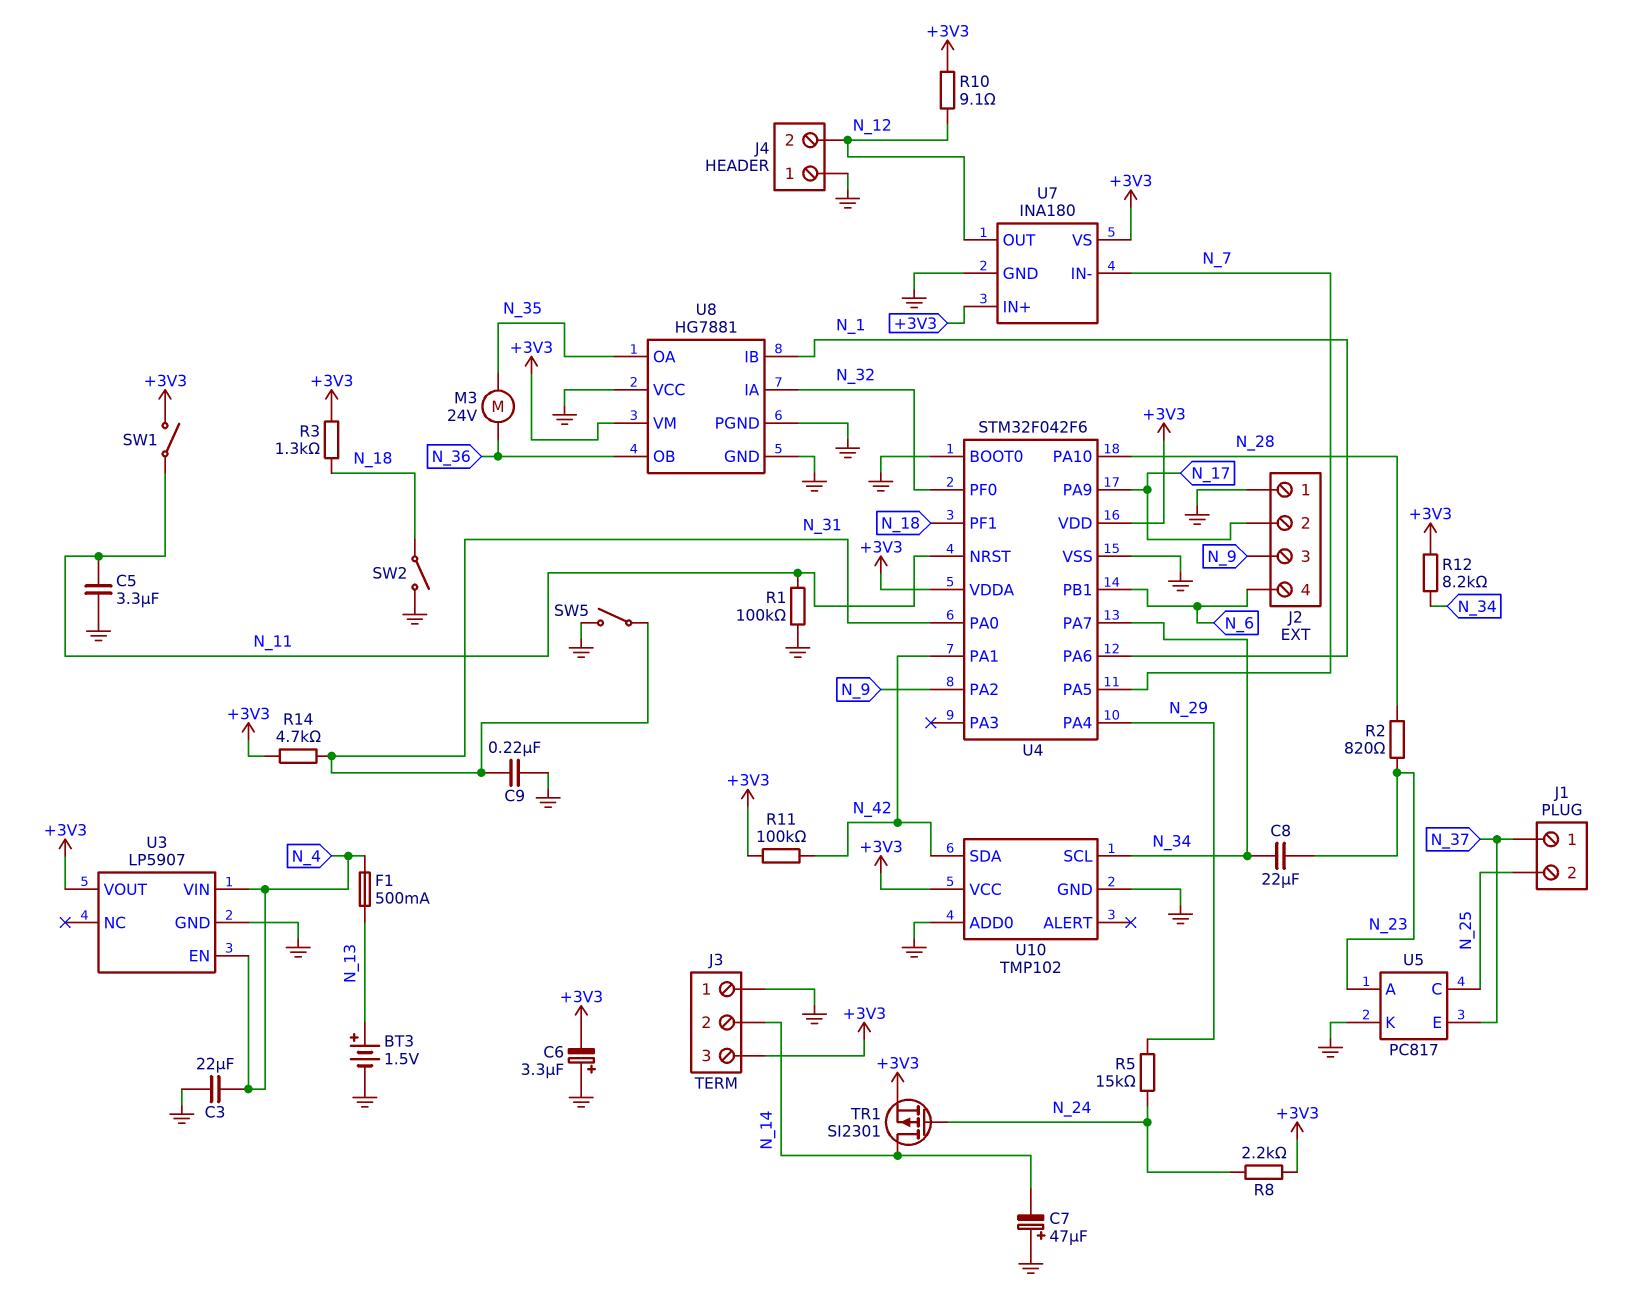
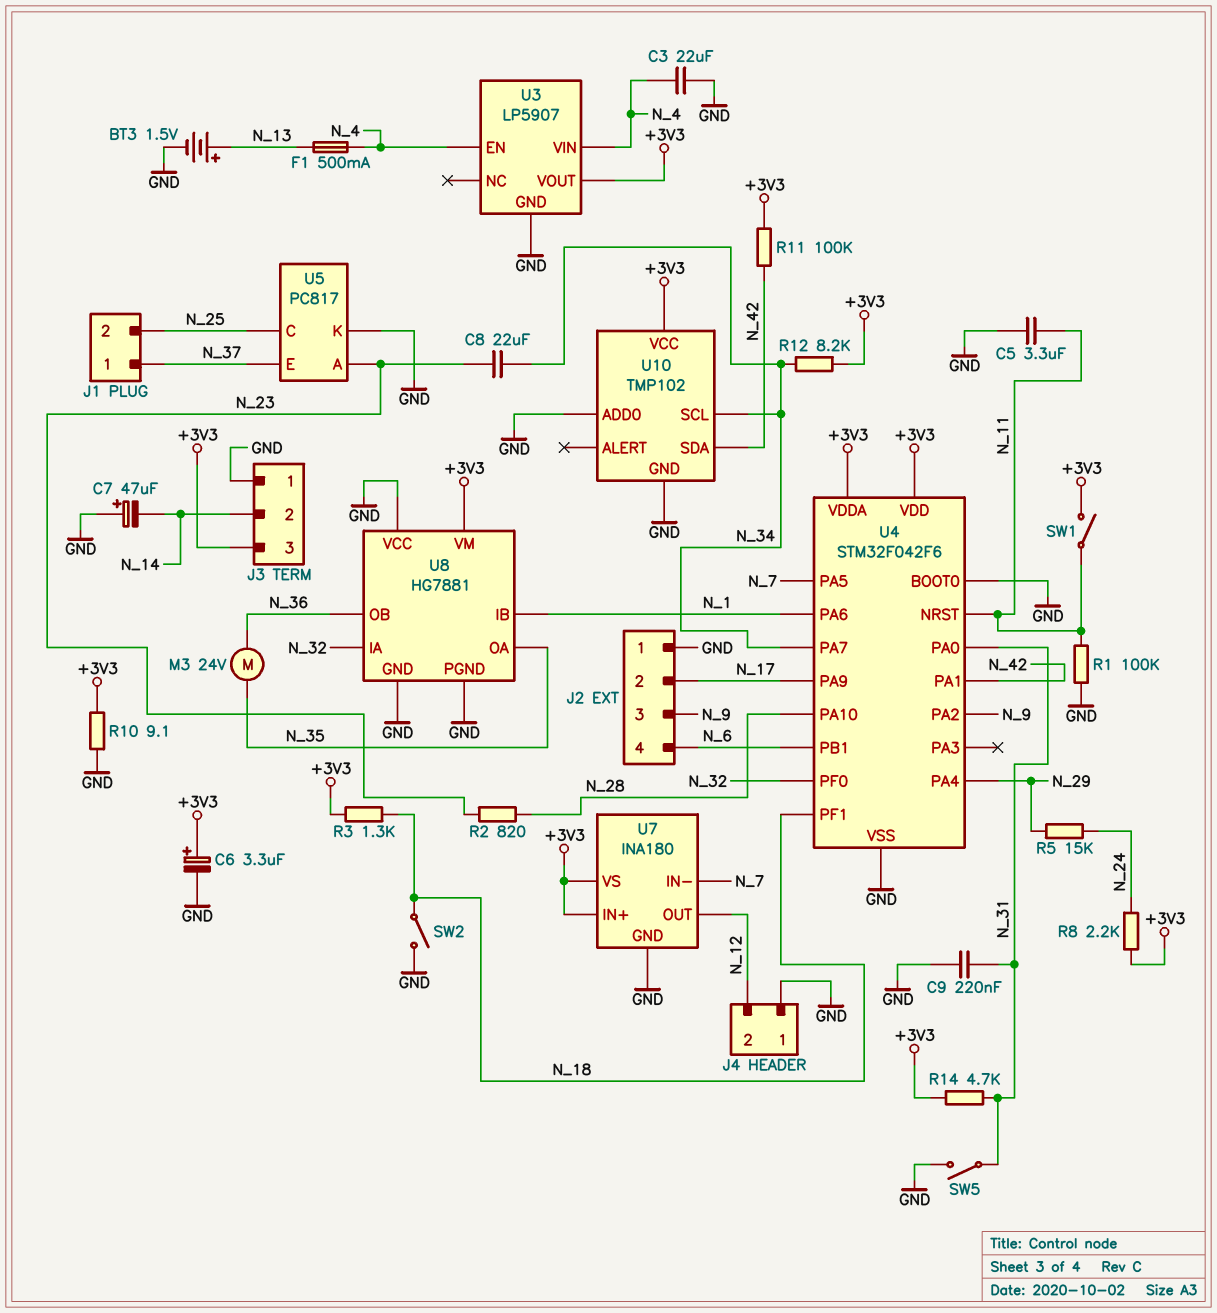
C6: 3.3uF (plus GND, minus +3V3) -> 3.3uF (plus +3V3, minus GND)
R10: 9.1 (+3V3, N_12) -> 9.1 (+3V3, GND)
TR1: PMOS SI2301 (G N_24, D N_14, S +3V3) -> none

